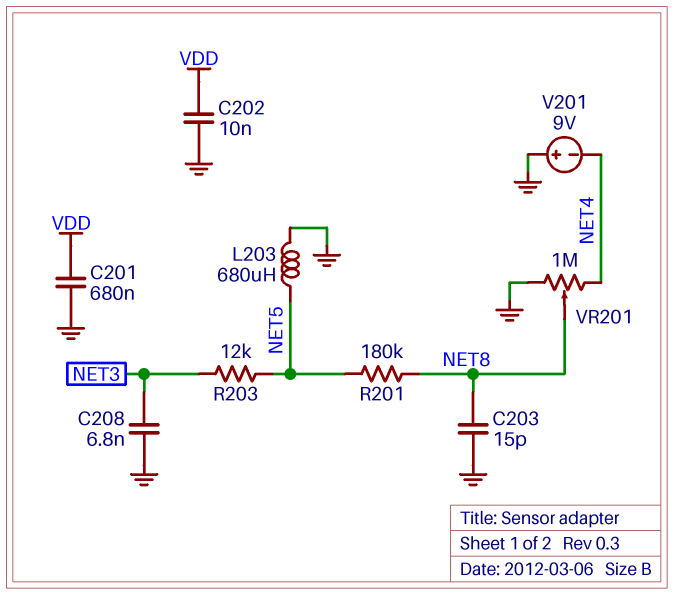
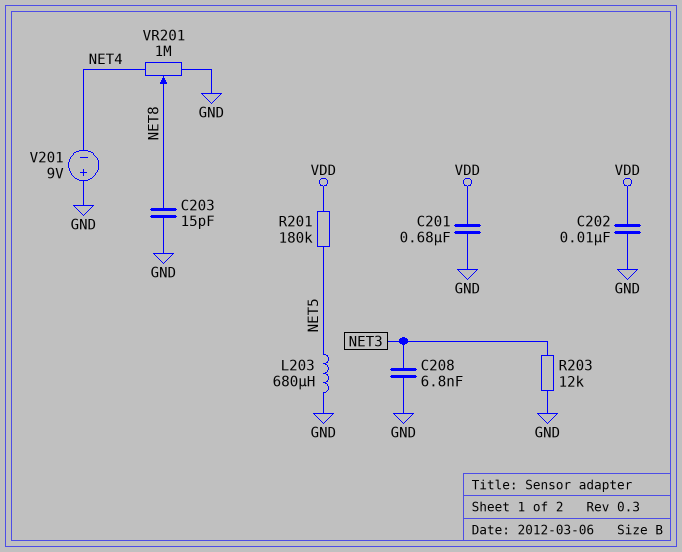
R201: 180k (NET5, NET8) -> 180k (NET5, VDD)
R203: 12k (NET3, NET5) -> 12k (GND, NET3)

